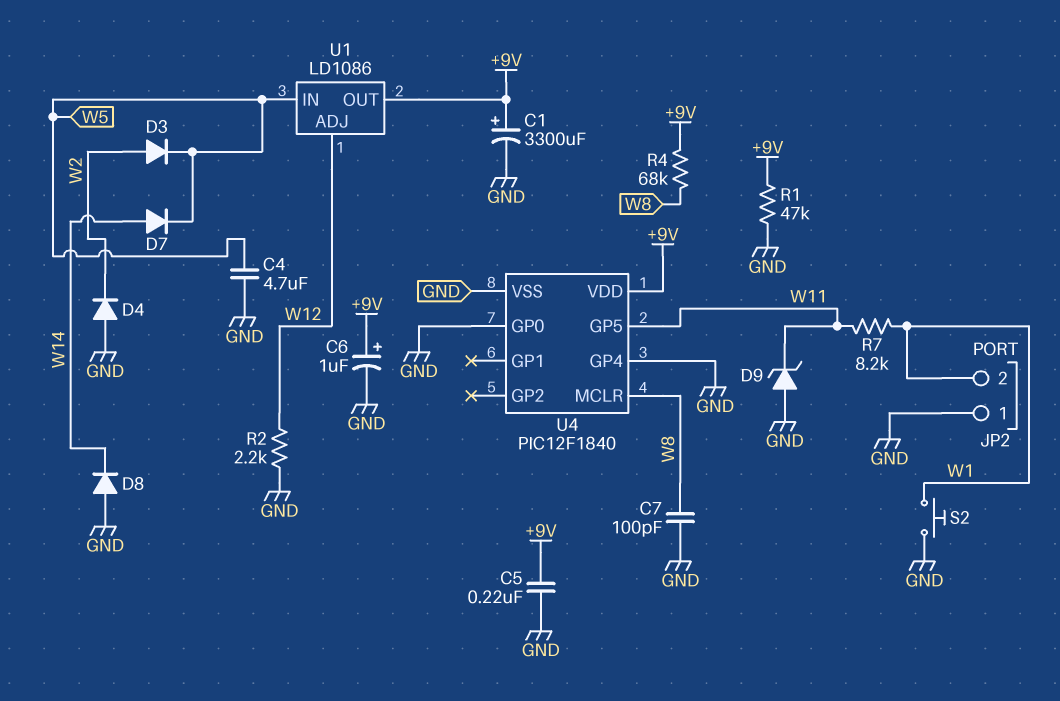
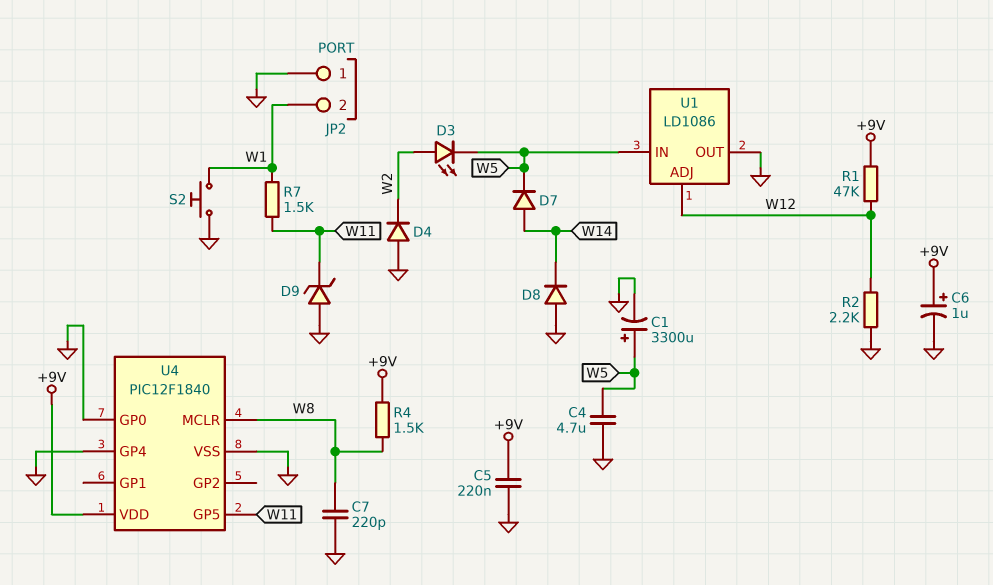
C1: 3300uF (plus +9V, minus GND) -> 3300uF (plus W5, minus GND)
C7: 100pF (GND, W8) -> 220pF (GND, W8)
D3: diode (A W2, K W5) -> LED (A W2, K W5)
R1: 47k (+9V, GND) -> 47k (+9V, W12)
R4: 68k (+9V, W8) -> 1.5k (+9V, W8)
R7: 8.2k (W1, W11) -> 1.5k (W1, W11)
U1 pin OUT: +9V -> GND

